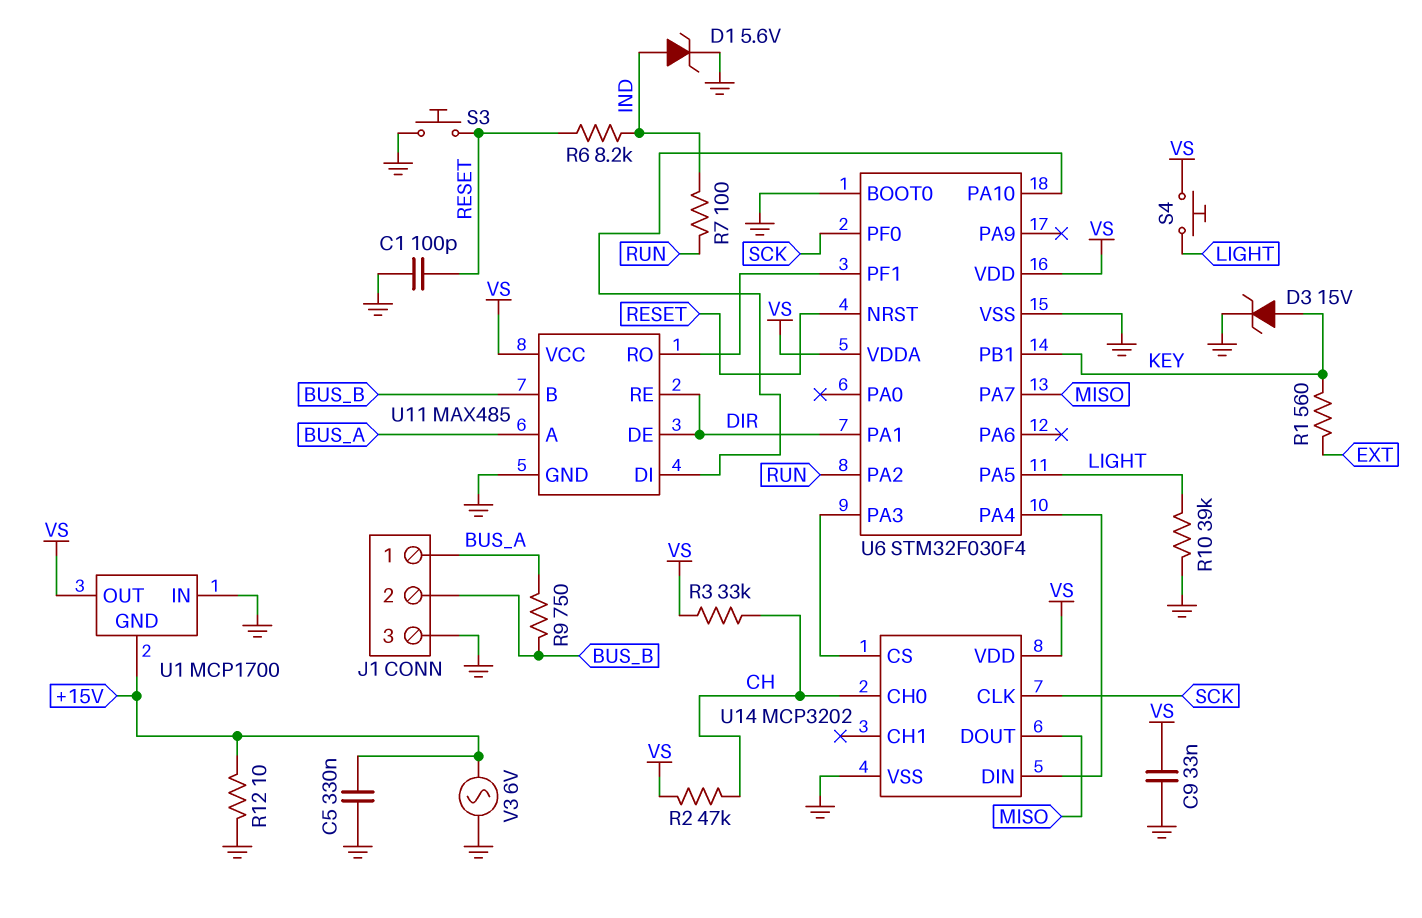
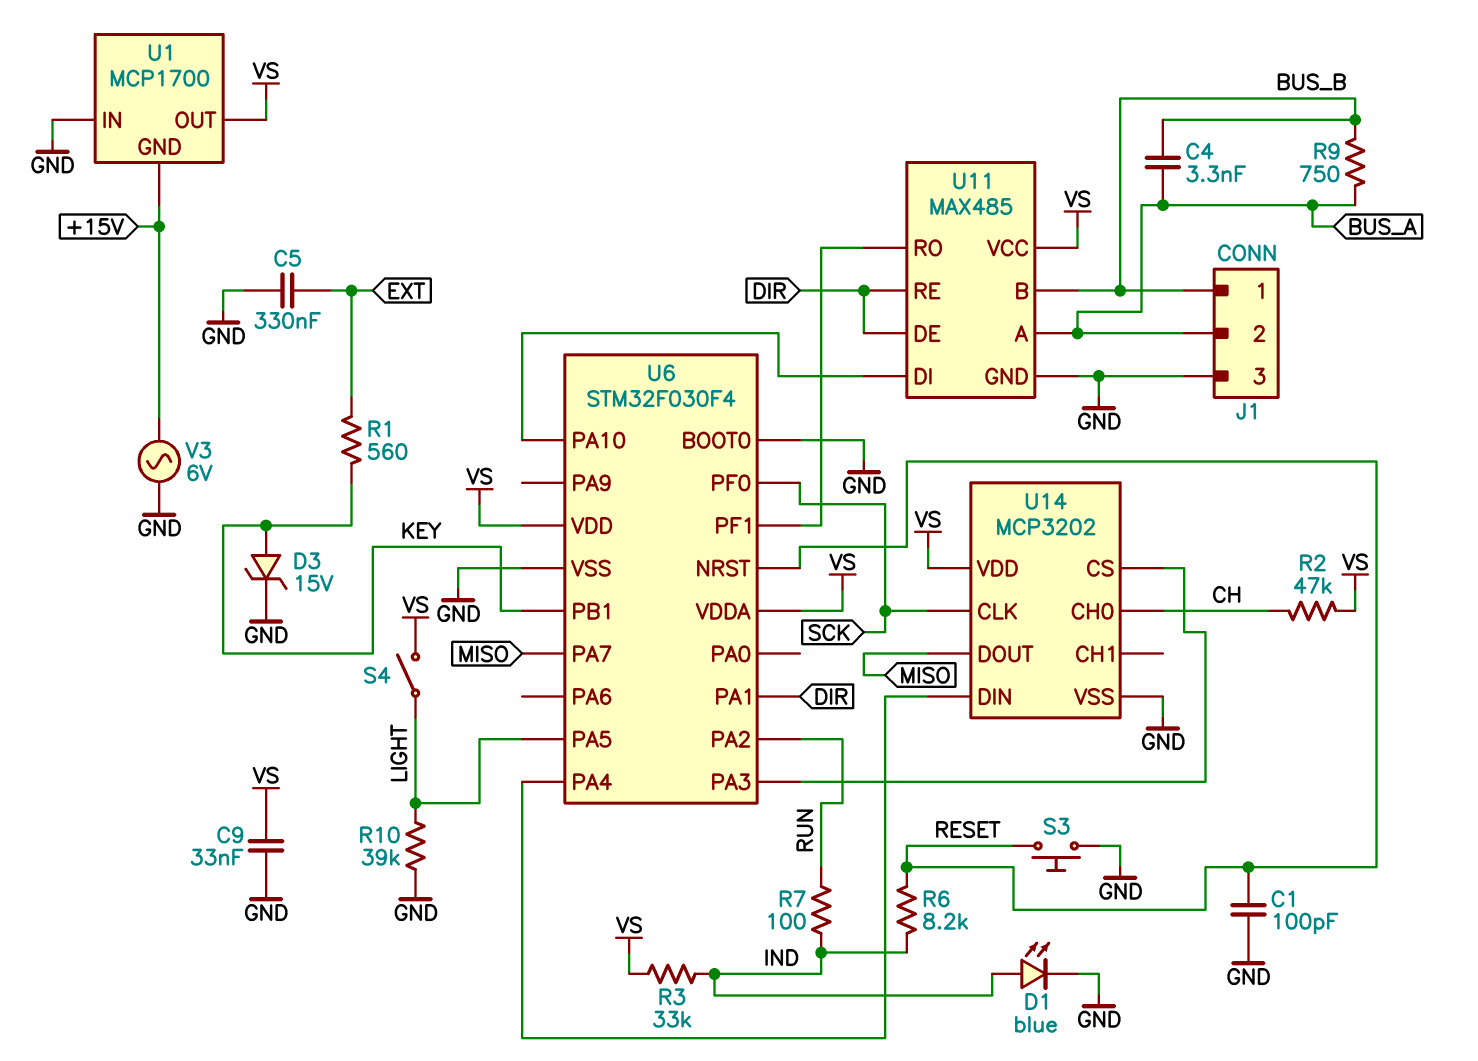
C4: none -> 3.3nF (BUS_A, BUS_B)
C5: 330nF (+15V, GND) -> 330nF (EXT, GND)
D1: zener 5.6V (A IND, K GND) -> LED blue (A IND, K GND)
J1 pin 1: BUS_A -> BUS_B
J1 pin 2: BUS_B -> BUS_A
R3: 33k (CH, VS) -> 33k (IND, VS)
R12: 10 (+15V, GND) -> none
S4: button (LIGHT, VS) -> switch (LIGHT, VS)

